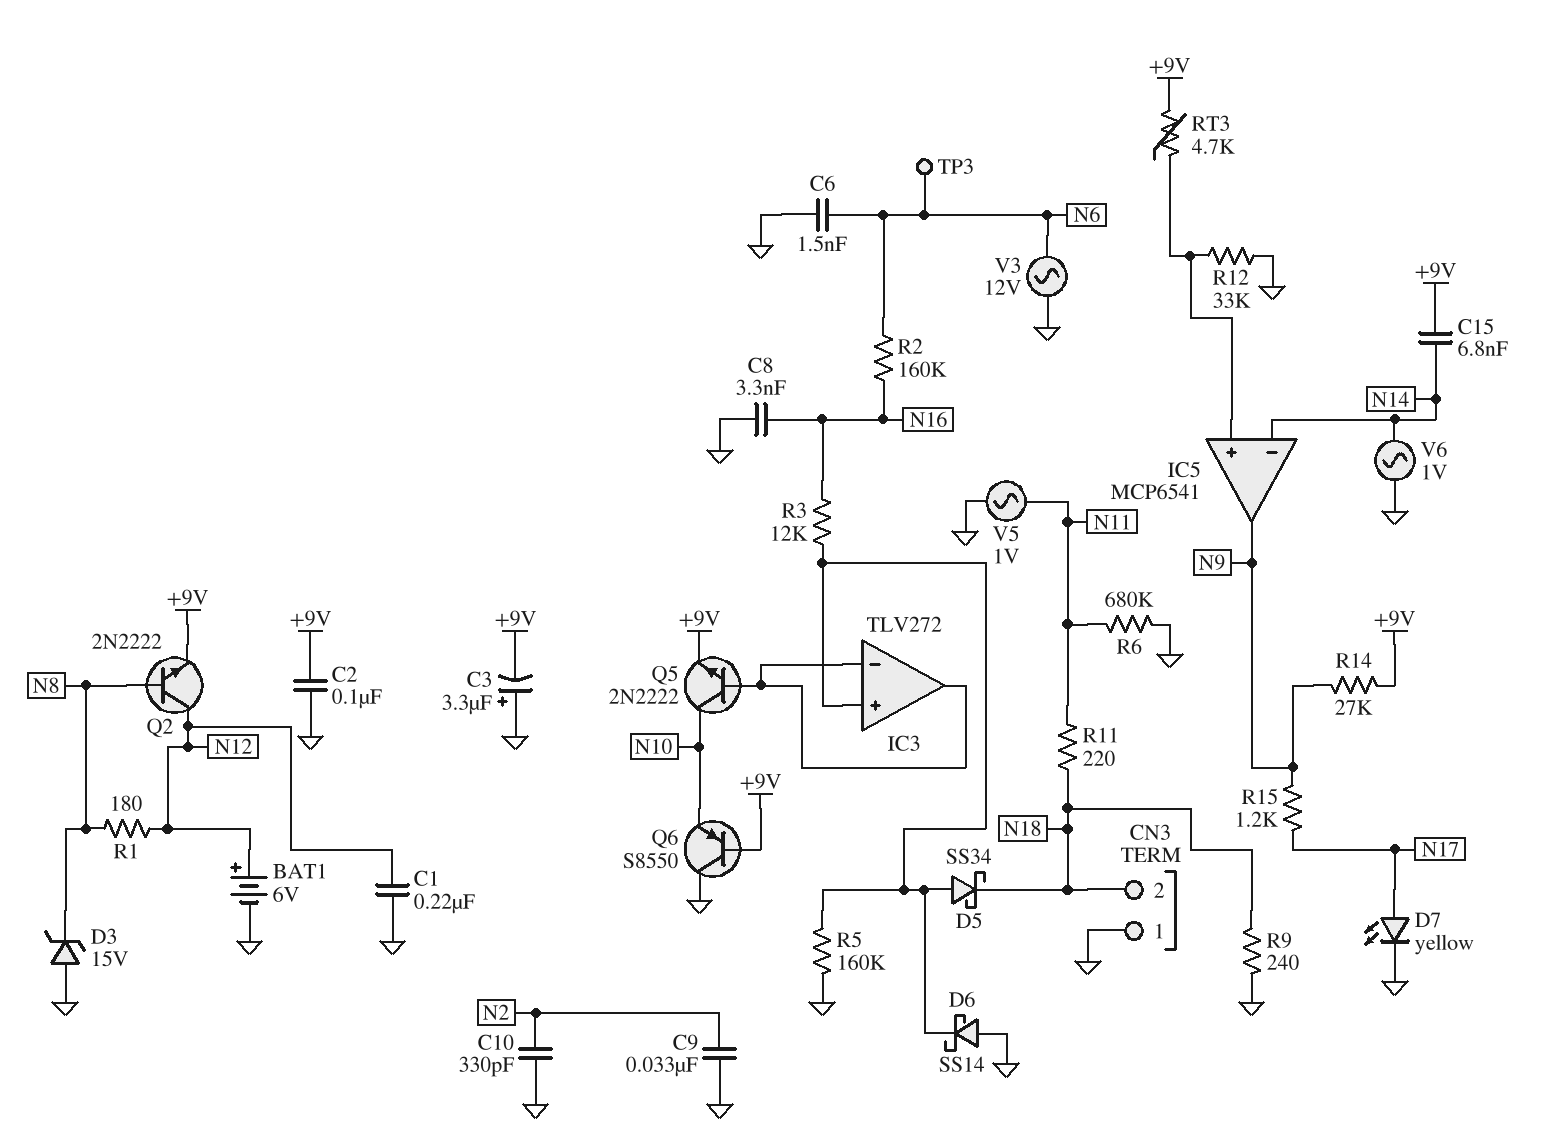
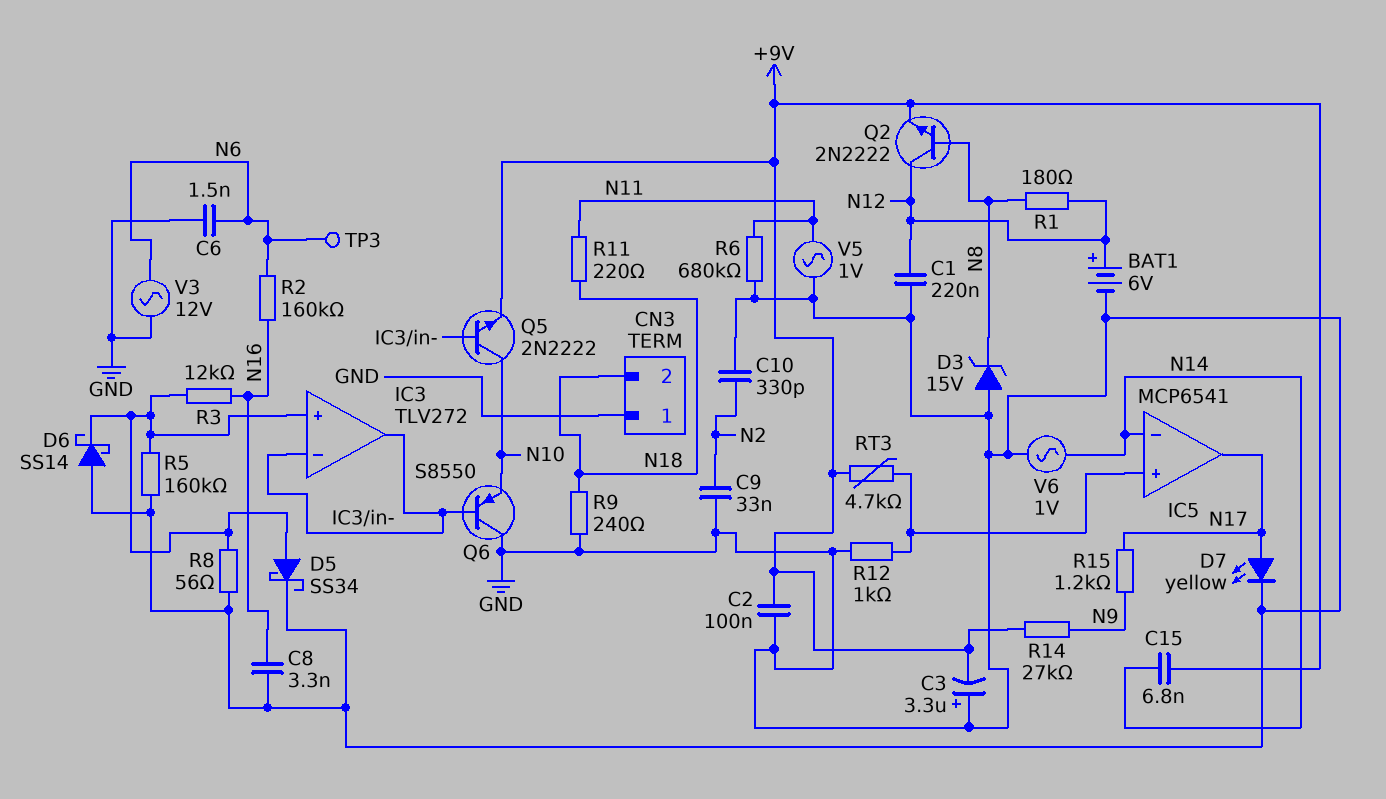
D5: schottky SS34 (A IC3/in+, K N18) -> schottky SS34 (A IC3/in+, K GND)
IC5 pin out: N9 -> N17
Q6: PNP S8550 (B +9V, C GND, E N10) -> PNP S8550 (B IC3/in-, C GND, E N10)
R8: none -> 56 (GND, IC3/in+)
R12: 33k (GND, IC5/in+) -> 1k (GND, IC5/in+)

